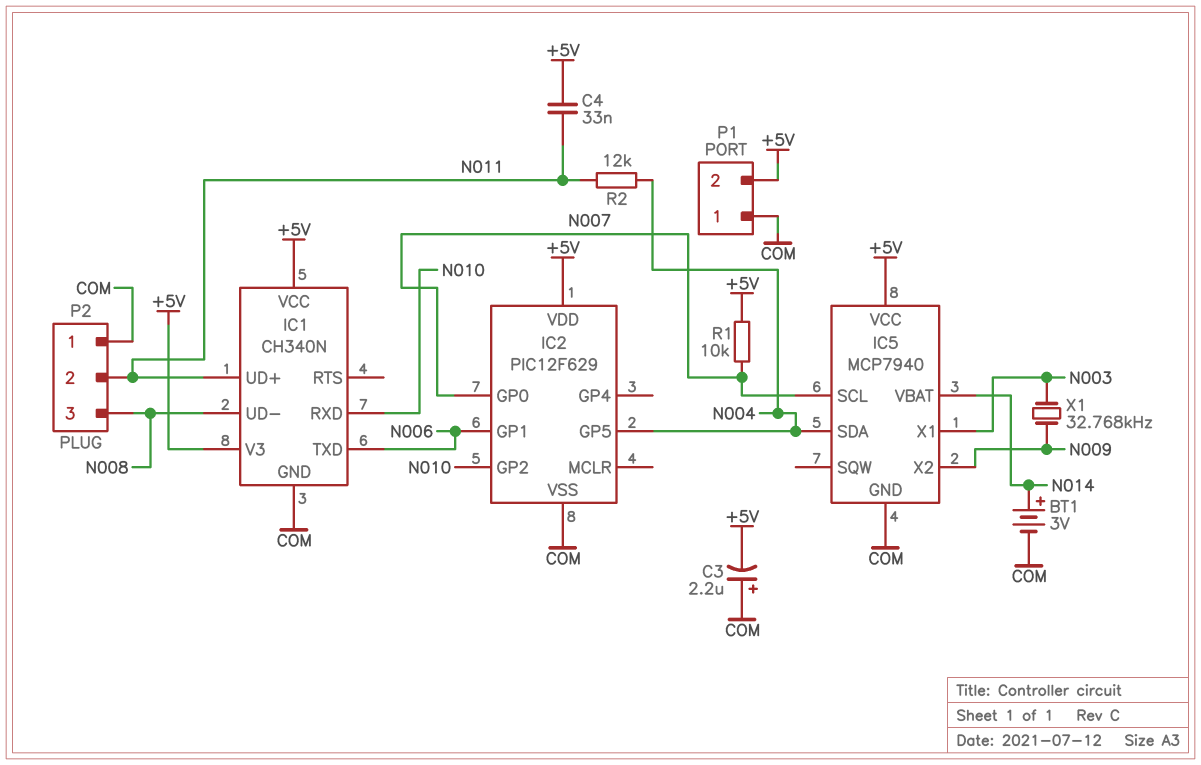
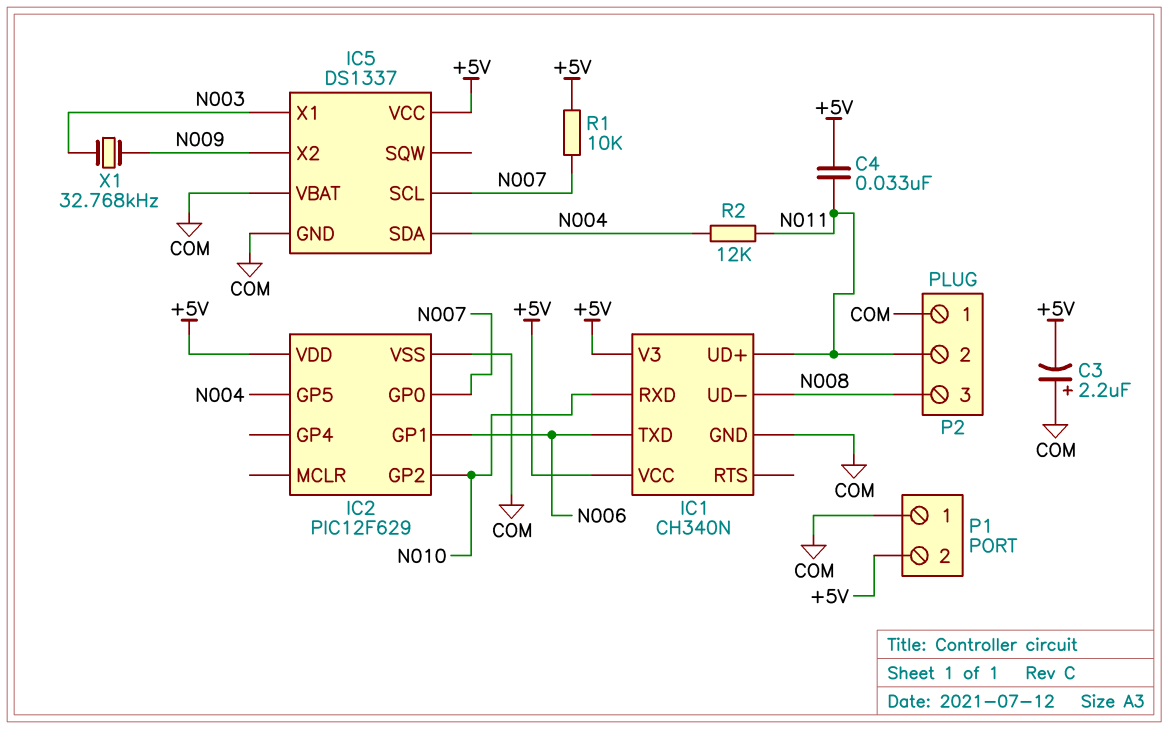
BT1: 3V (plus N014, minus COM) -> none
IC5: MCP7940 -> DS1337
IC5 pin VBAT: N014 -> COM

